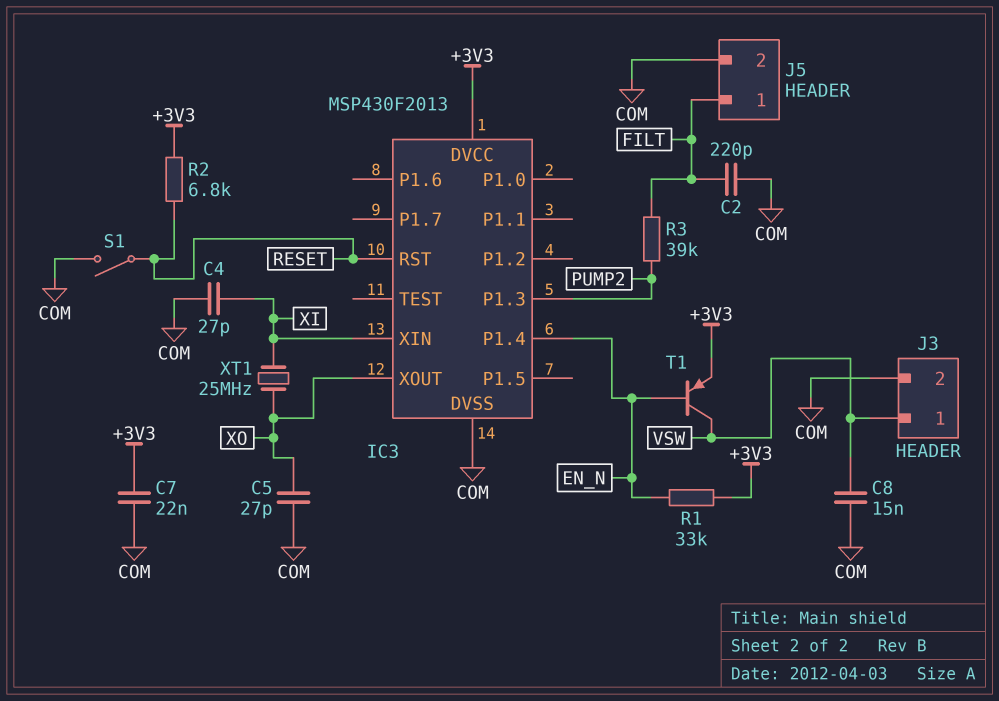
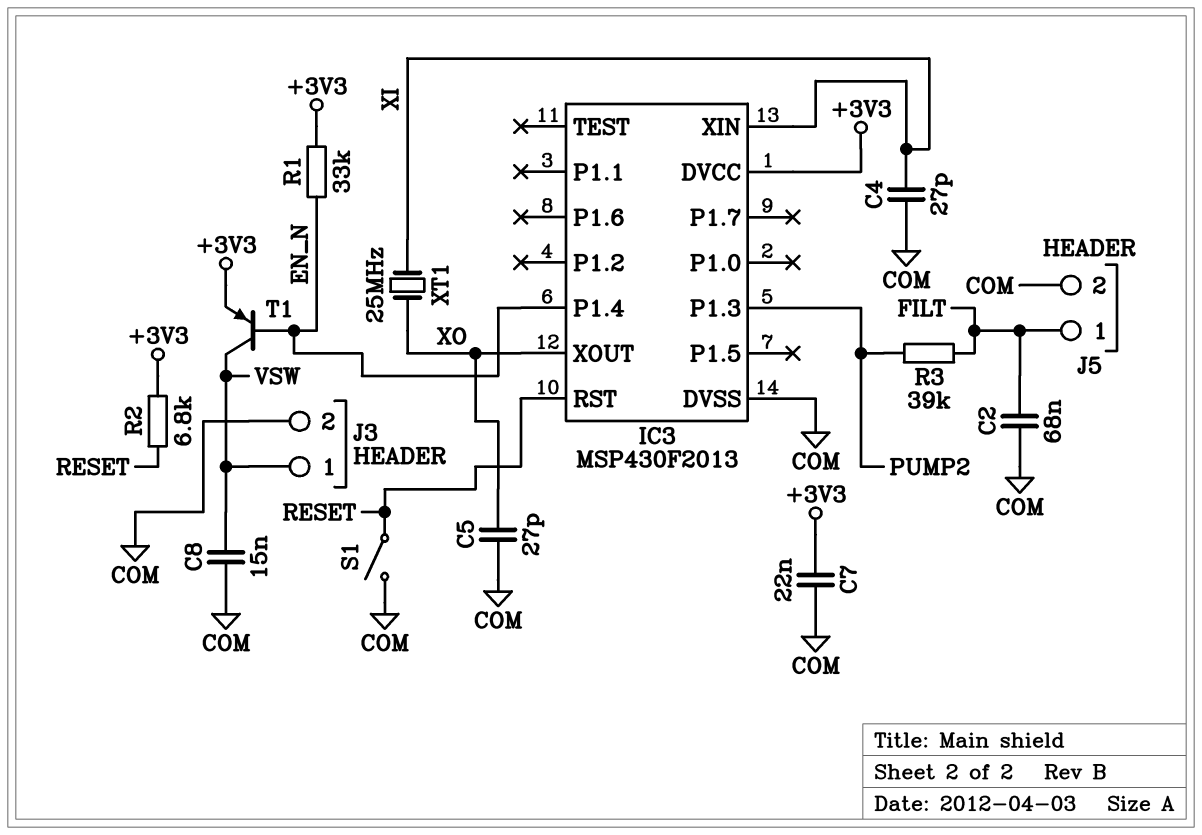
C2: 220pF (COM, FILT) -> 68nF (COM, FILT)

